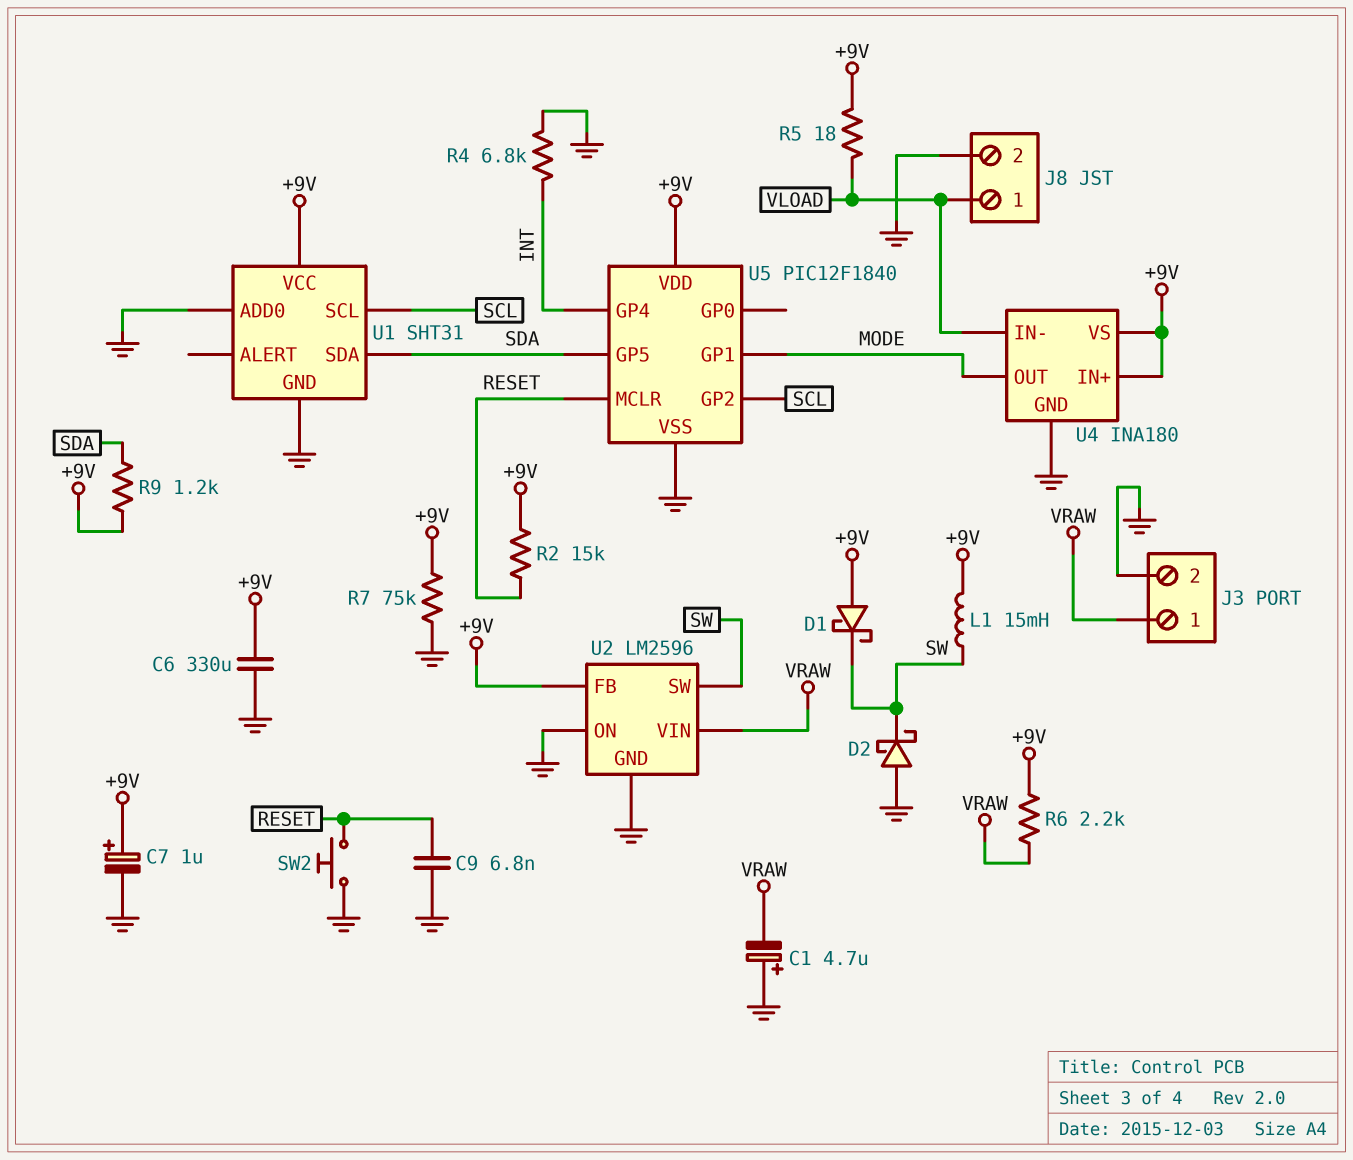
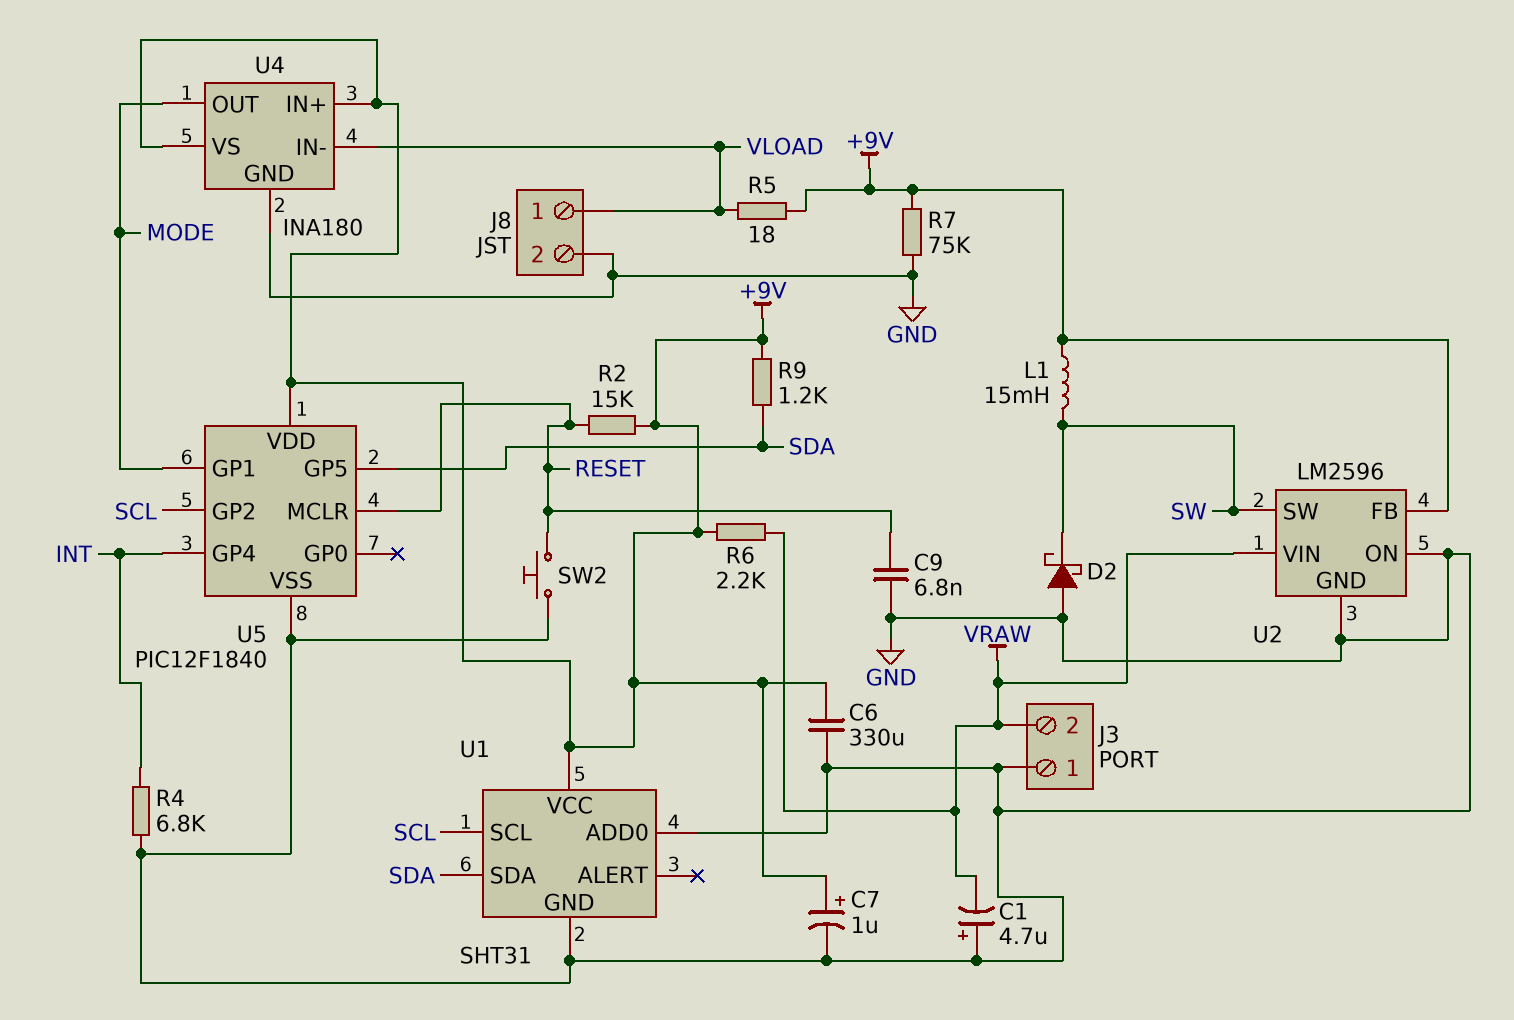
D1: schottky (A +9V, K SW) -> none
J3 pin 1: VRAW -> GND
J3 pin 2: GND -> VRAW

